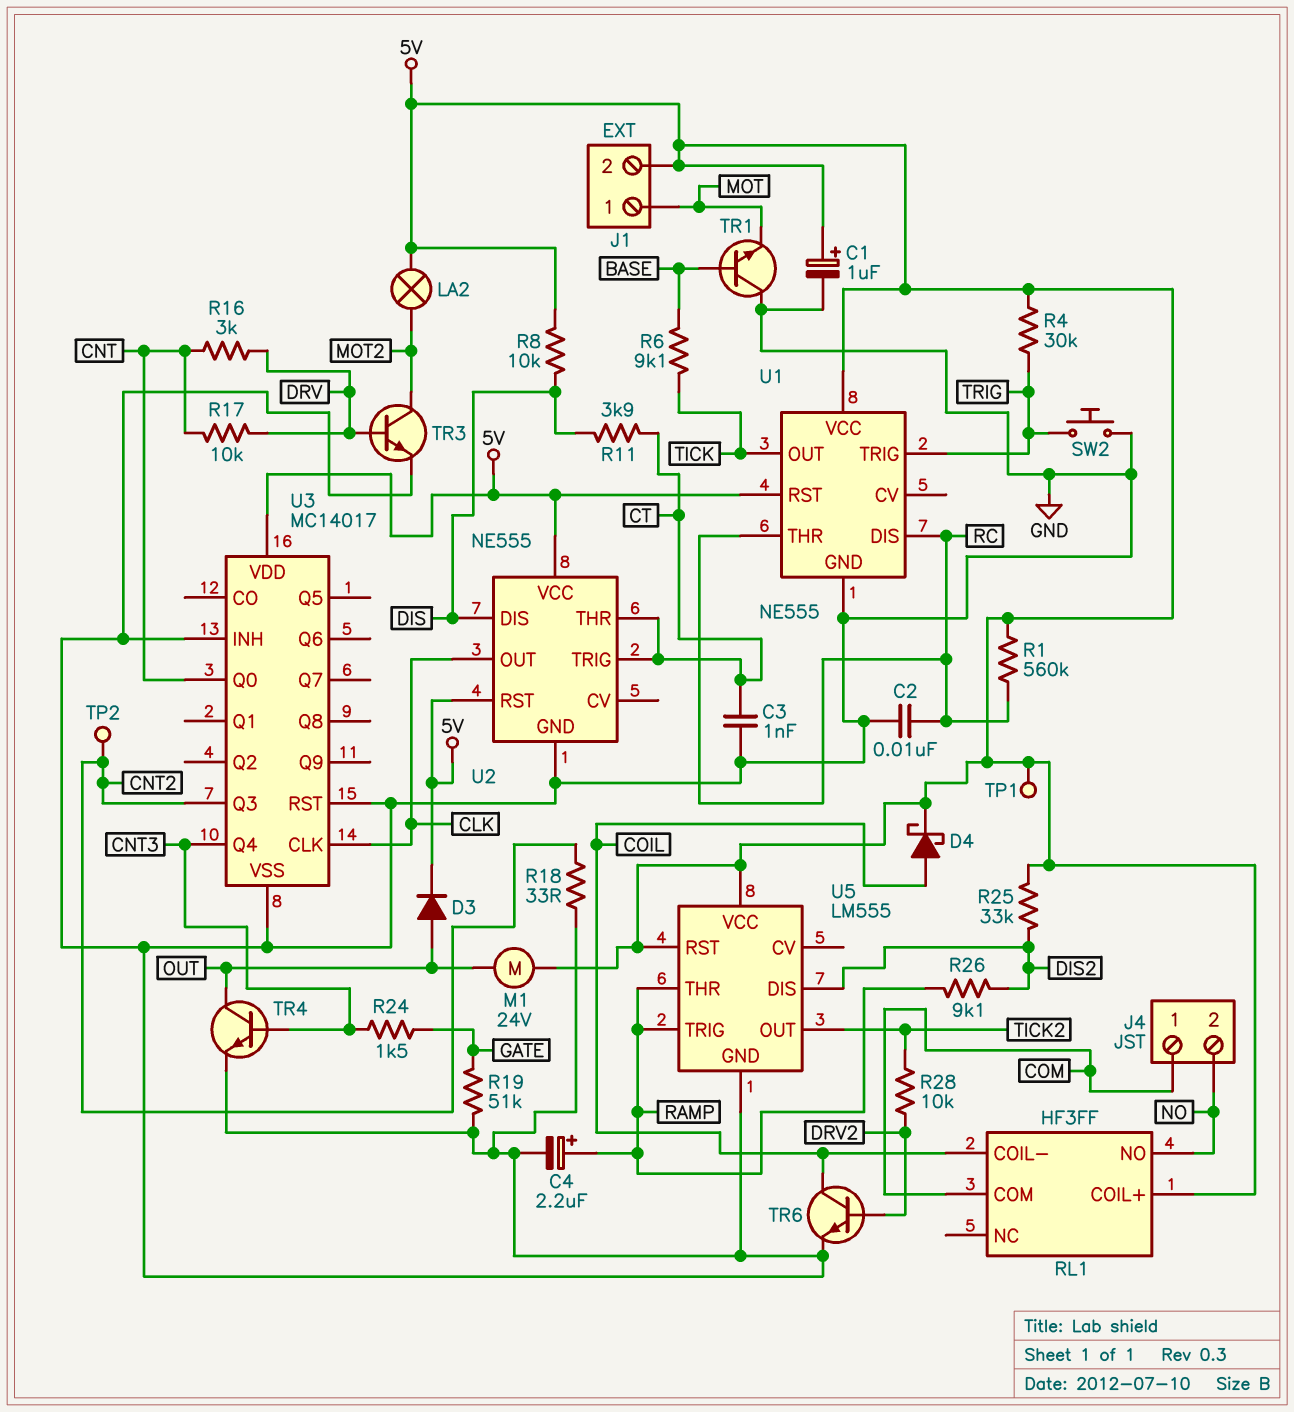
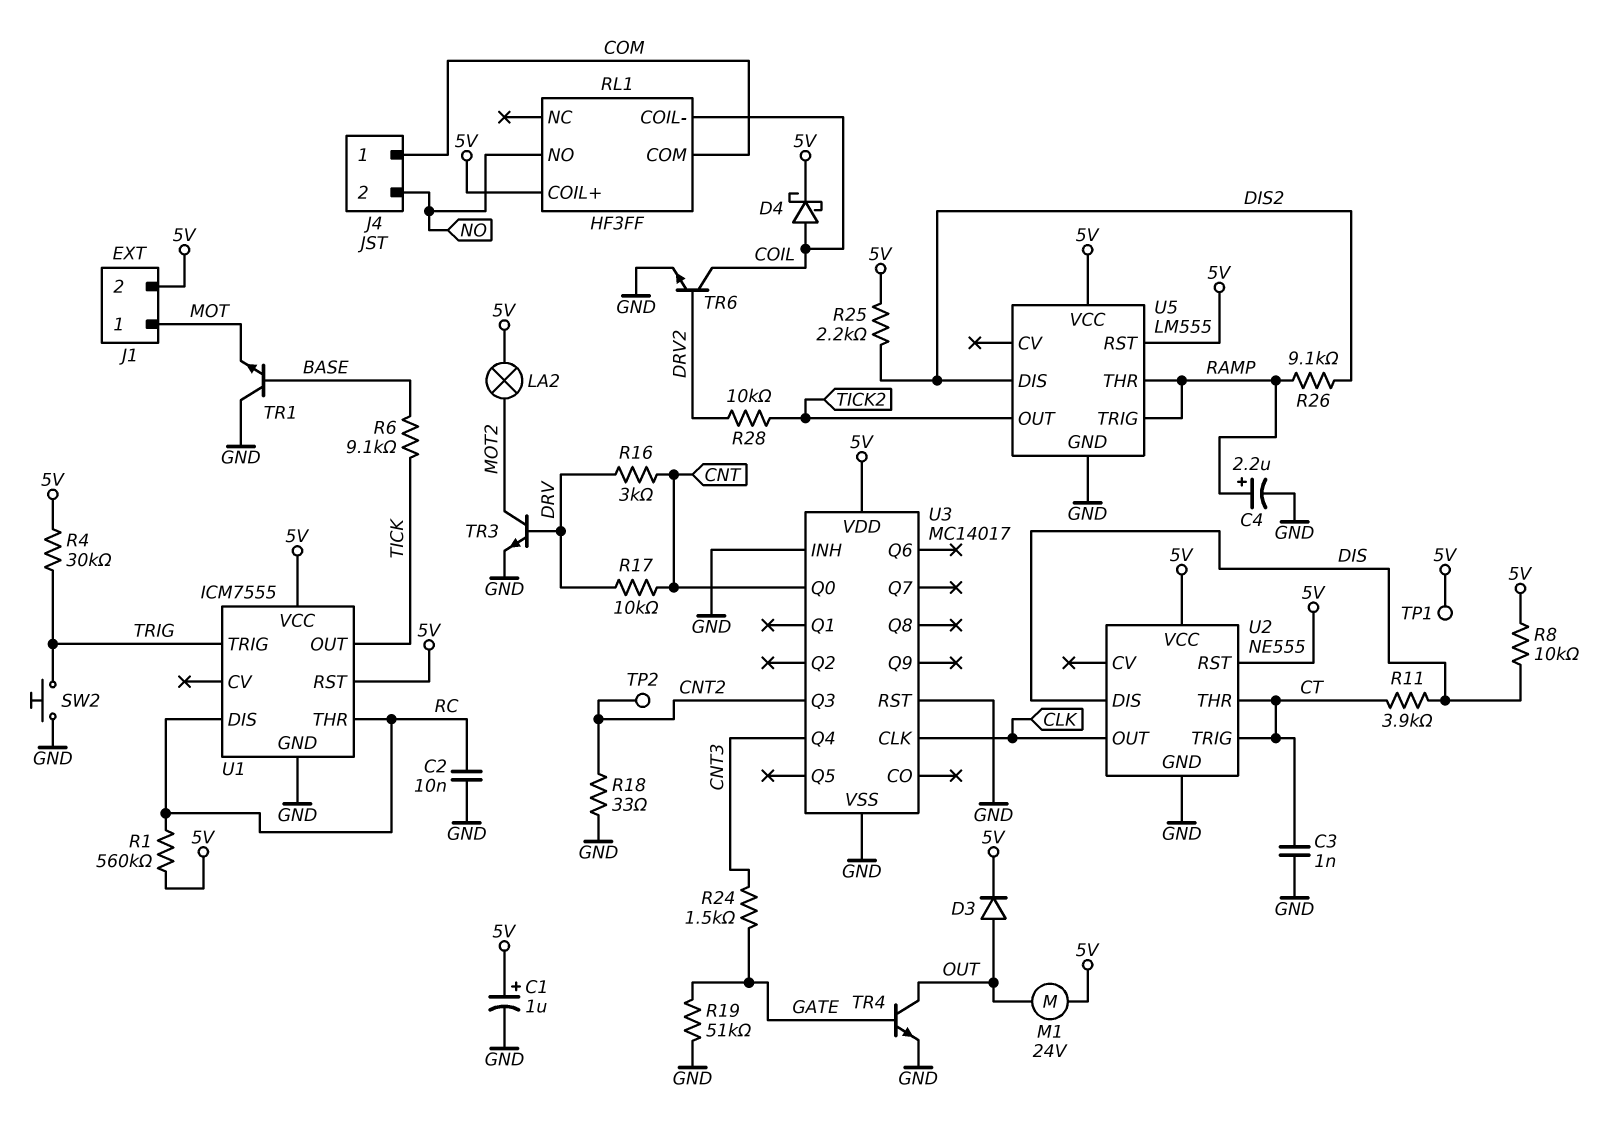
R25: 33k (5V, DIS2) -> 2.2k (5V, DIS2)
TR4: NPN (B CNT3, C OUT, E GND) -> NPN (B GATE, C OUT, E GND)
U1: NE555 -> ICM7555

